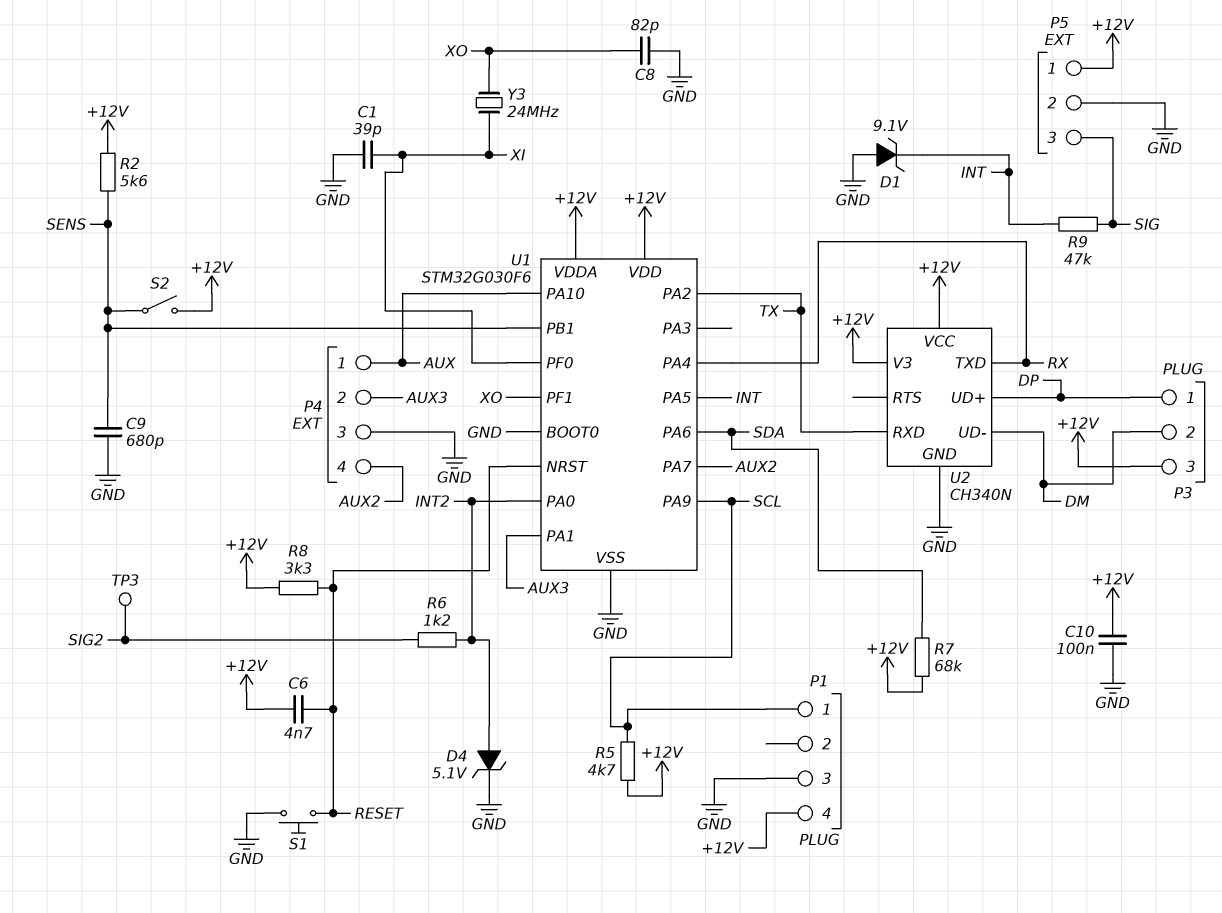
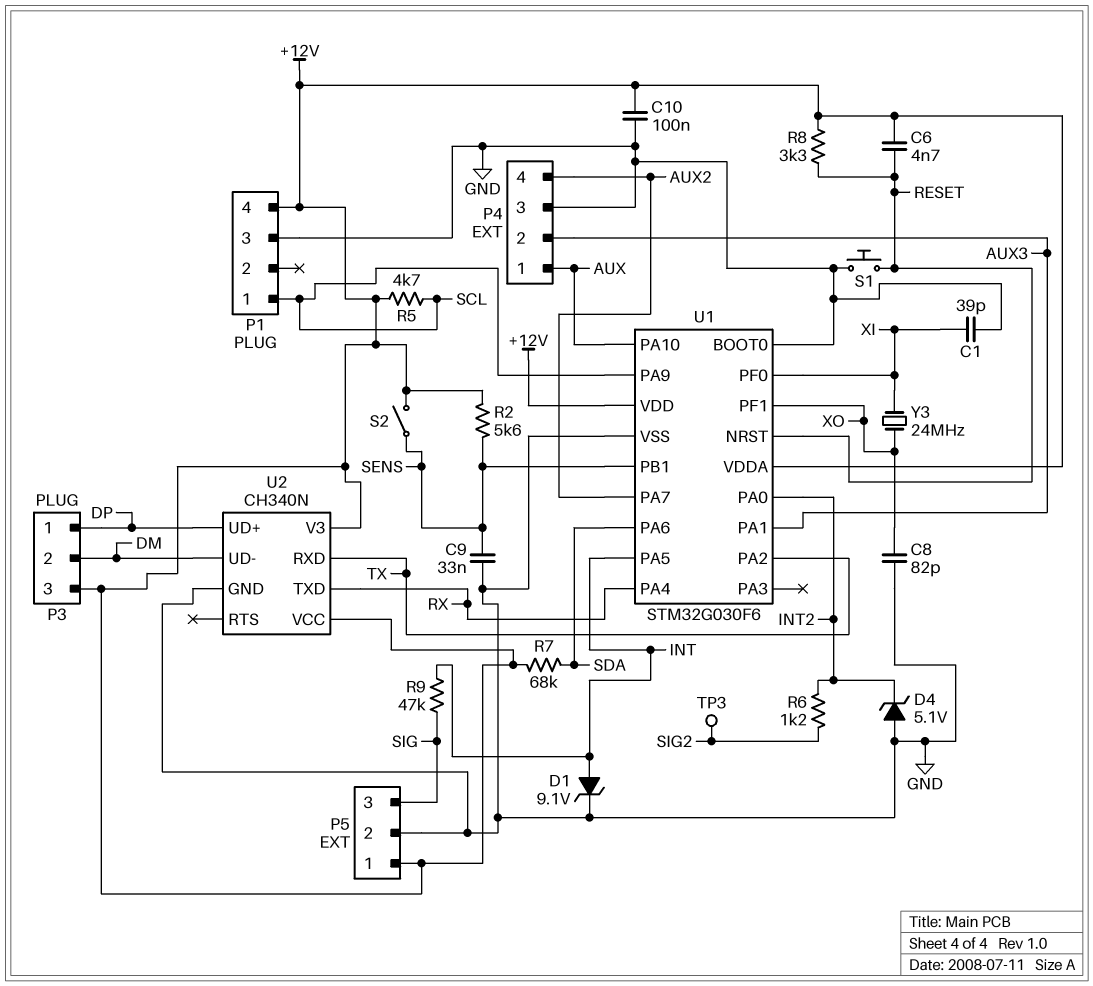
C9: 680pF (GND, SENS) -> 33nF (GND, SENS)
D1: zener 9.1V (A GND, K INT) -> zener 9.1V (A INT, K GND)
D4: zener 5.1V (A INT2, K GND) -> zener 5.1V (A GND, K INT2)

